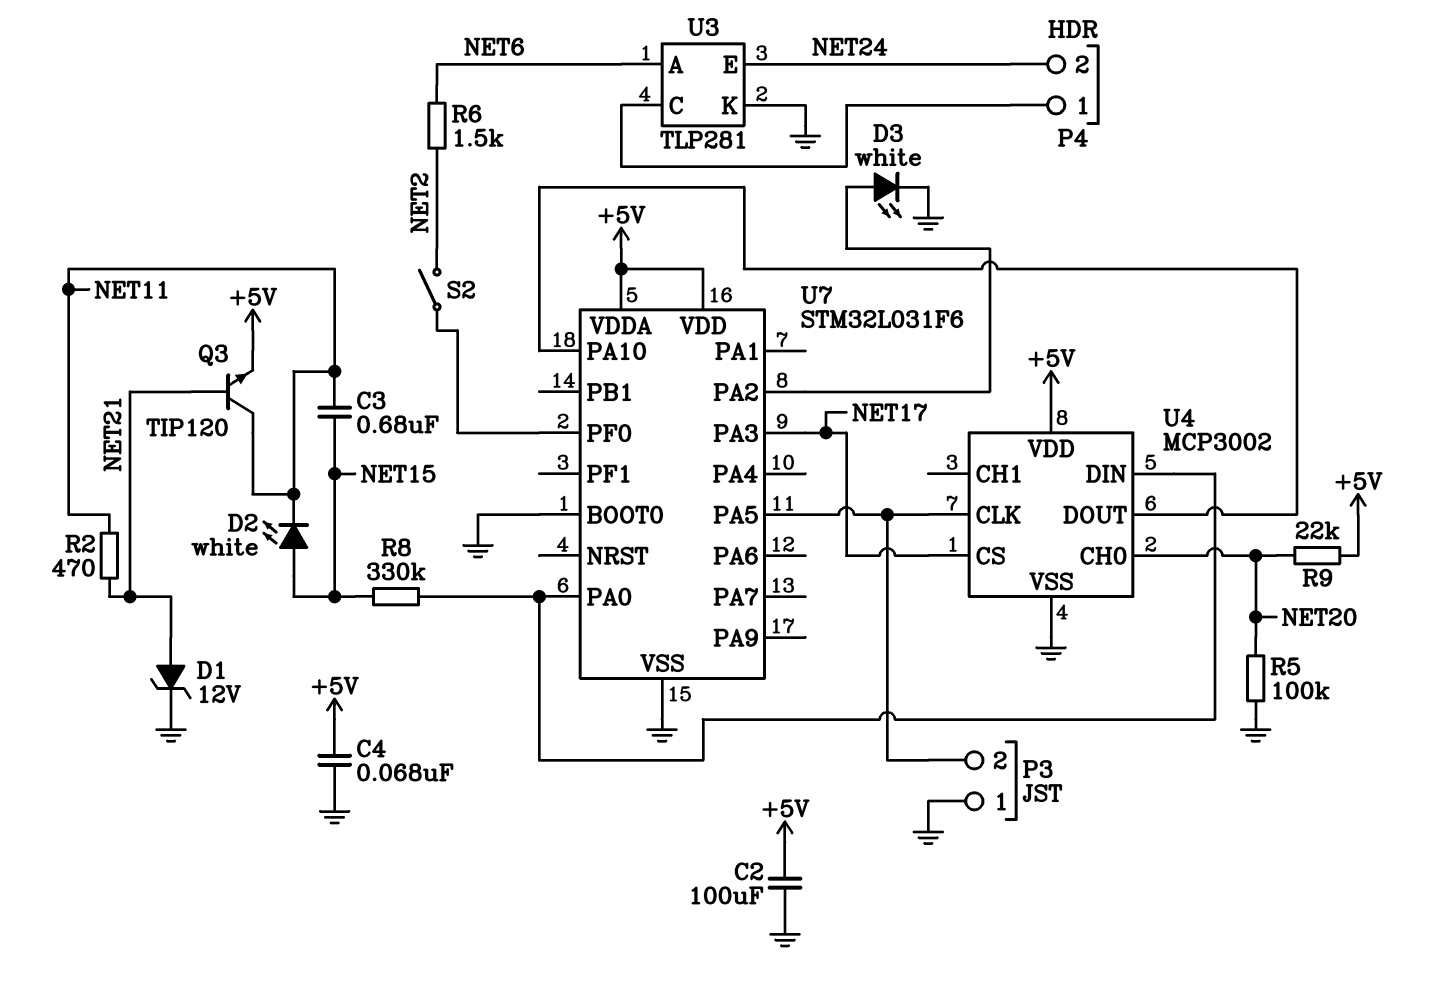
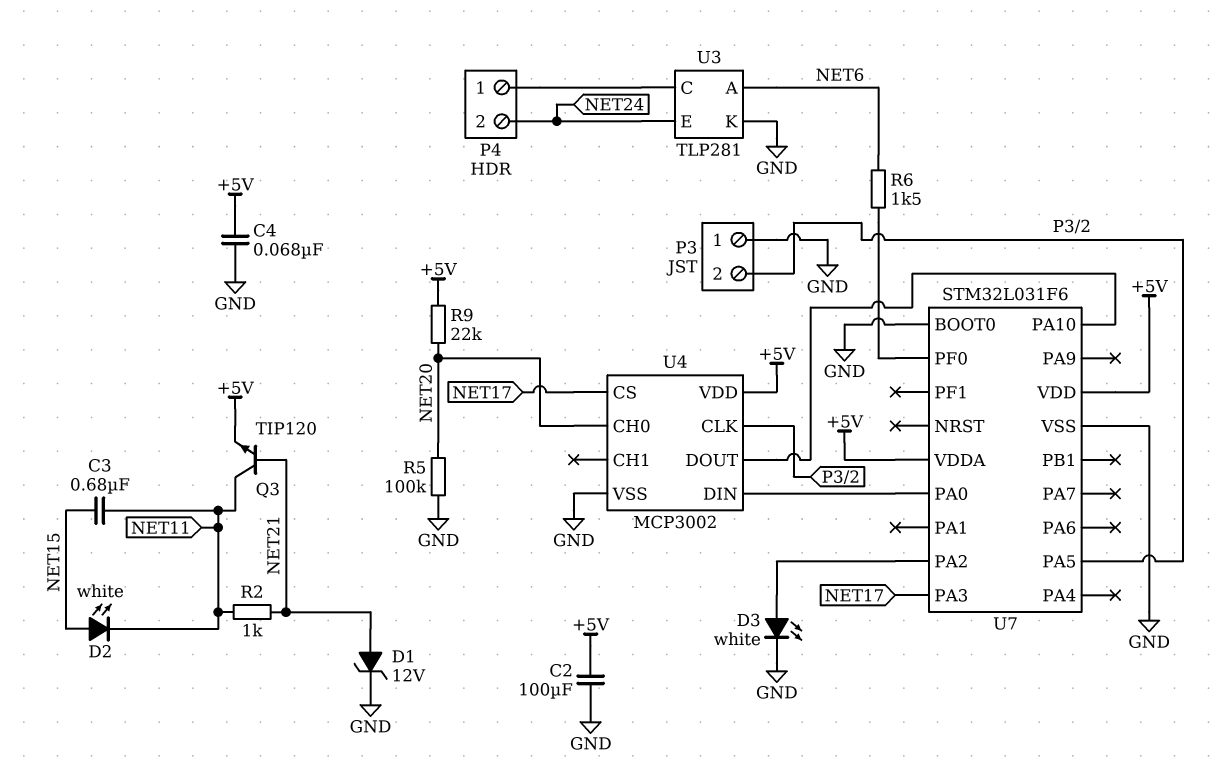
R2: 470 (NET11, NET21) -> 1k (NET11, NET21)
R6: 1.5k (NET2, NET6) -> 1.5k (NET6, U7/PF0)
R8: 330k (NET15, U4/DIN) -> none
S2: switch (NET2, U7/PF0) -> none

